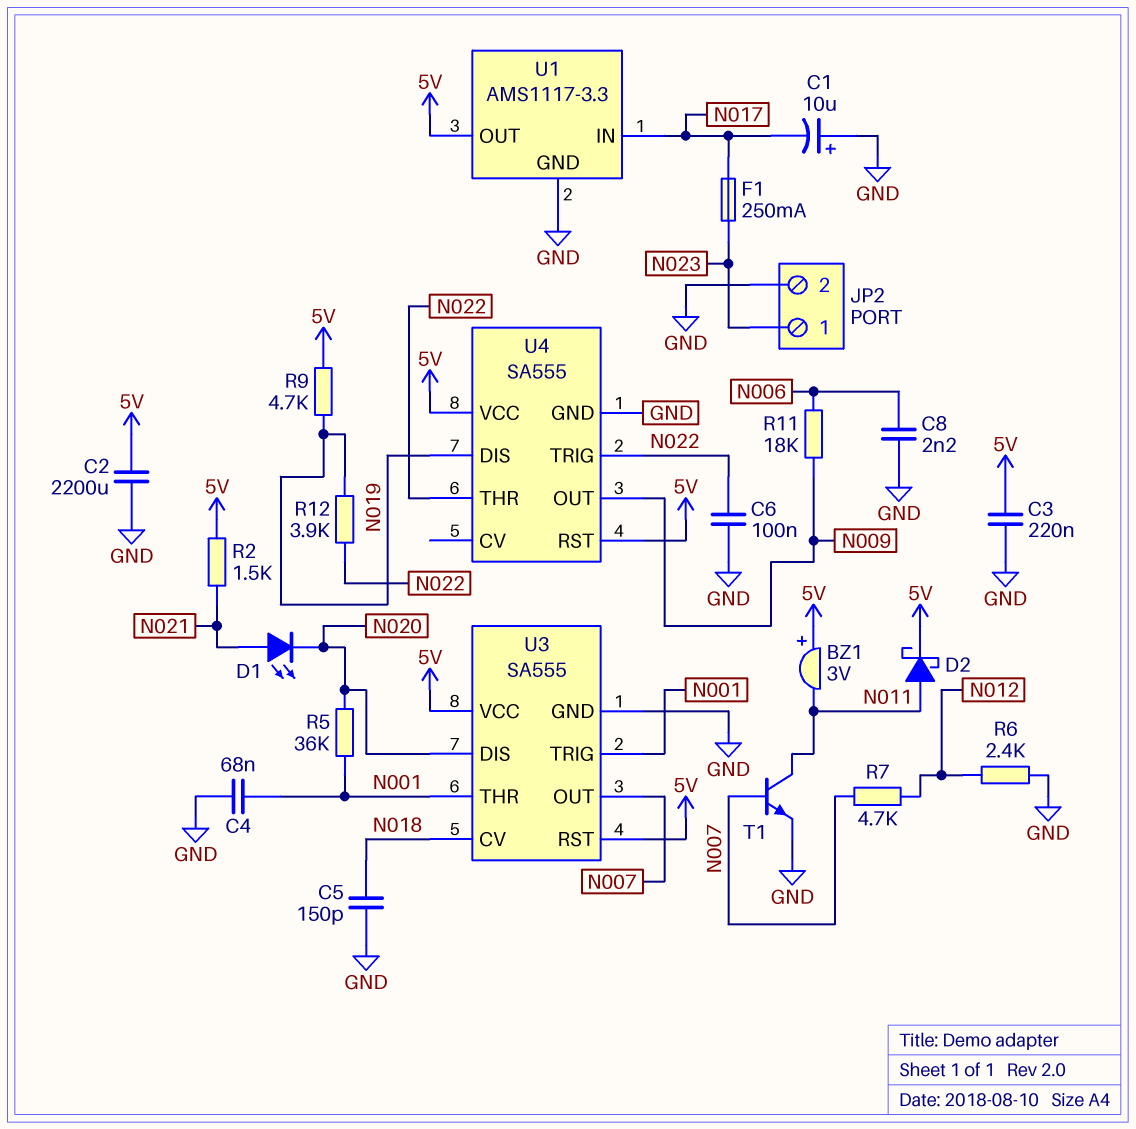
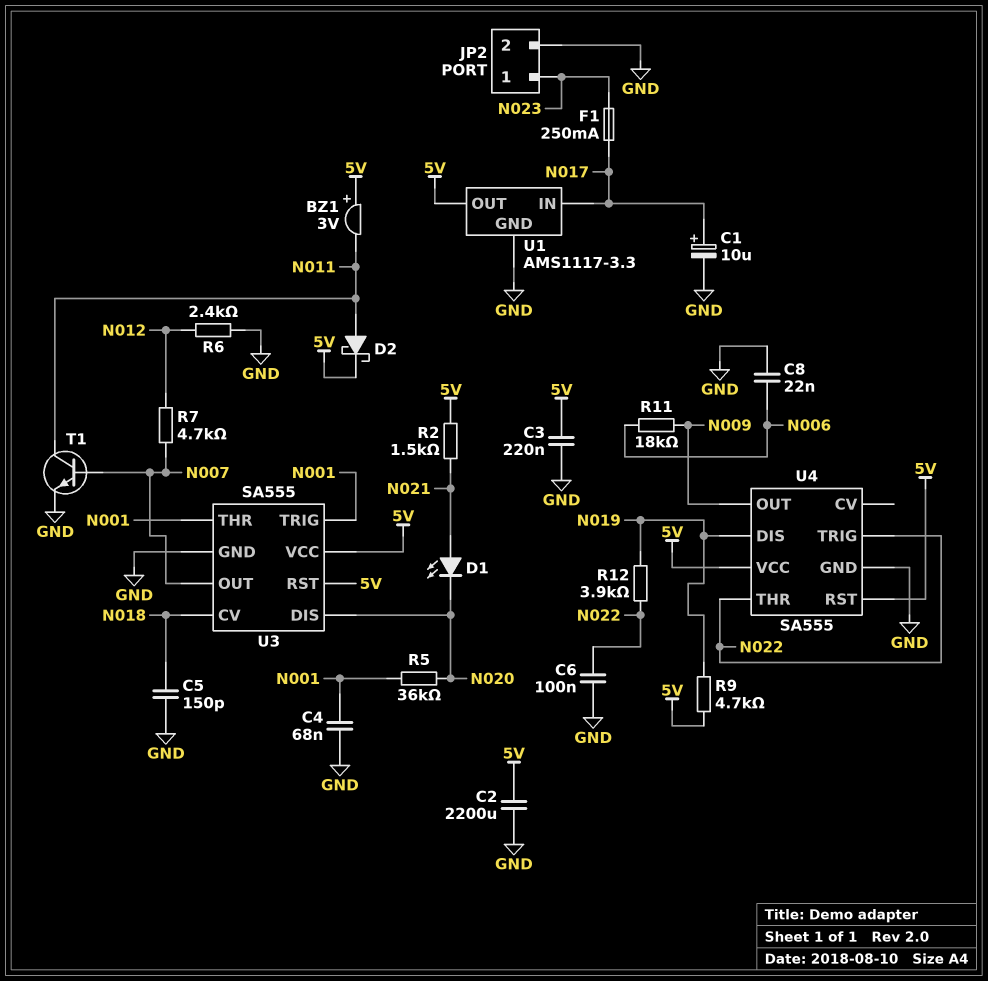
C1: 10uF (plus GND, minus N017) -> 10uF (plus N017, minus GND)
C8: 2.2nF (GND, N006) -> 22nF (GND, N006)

